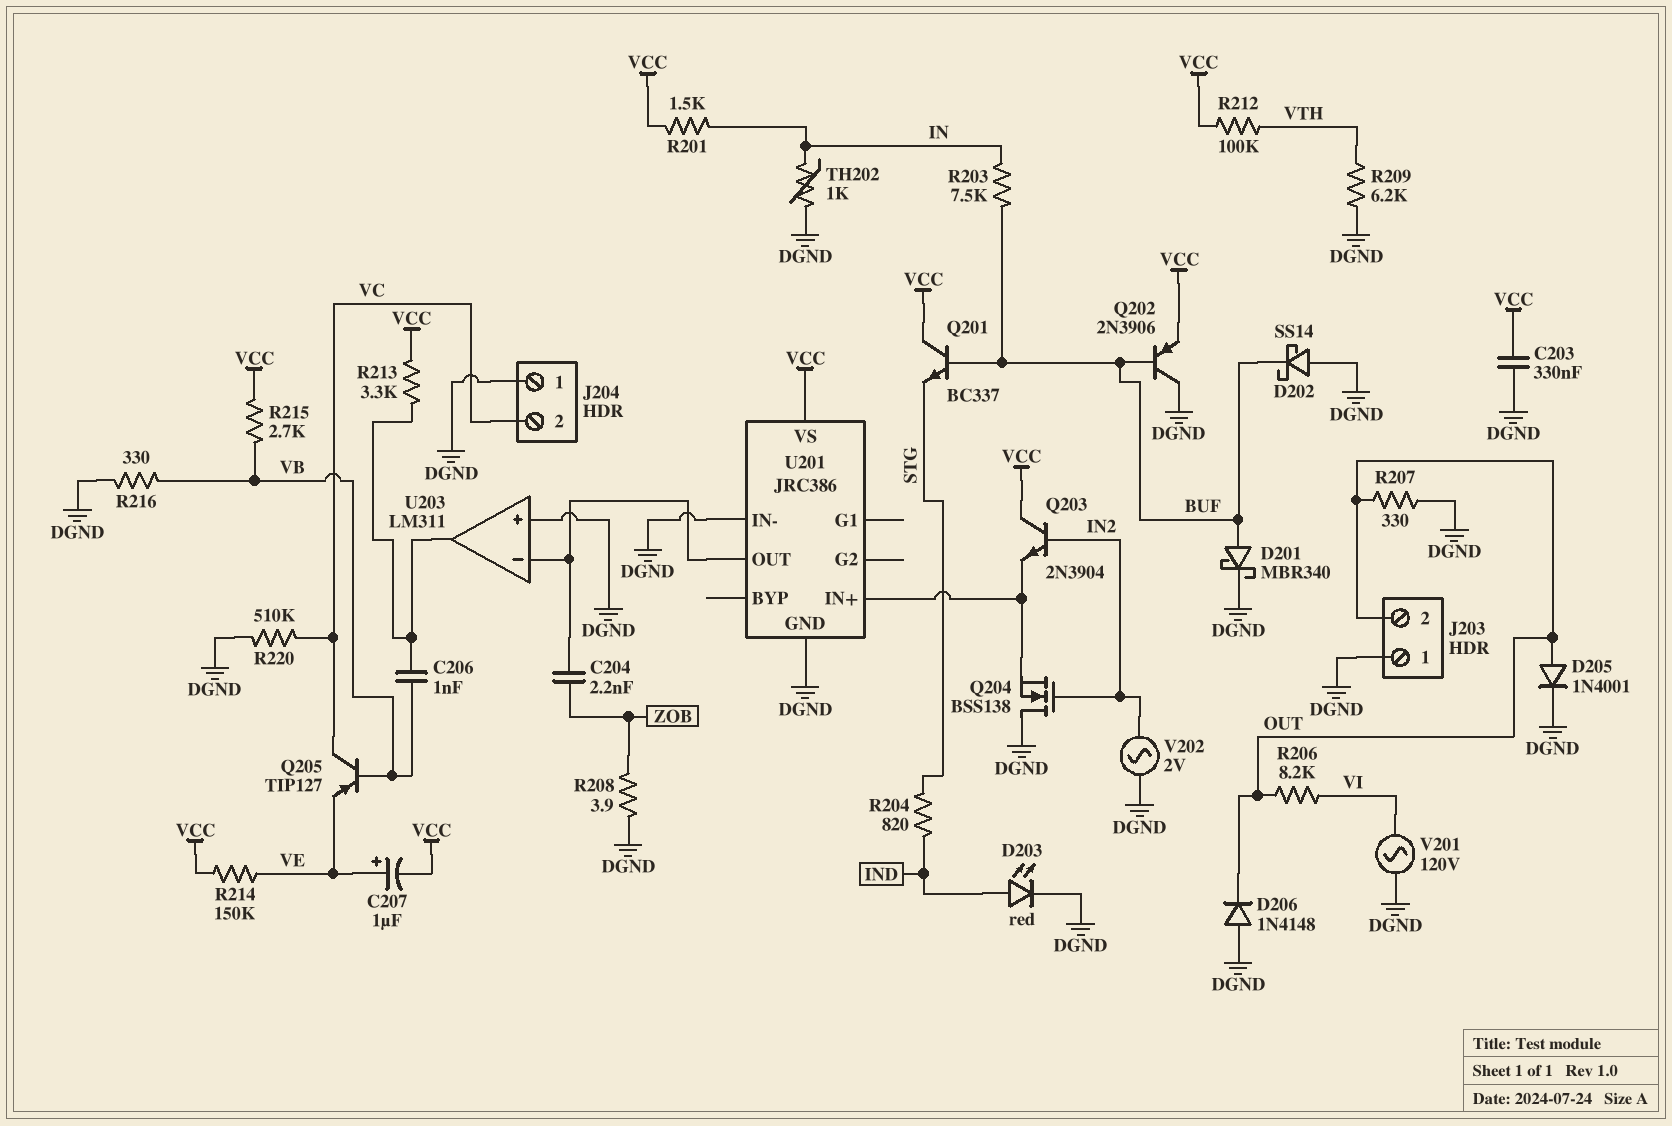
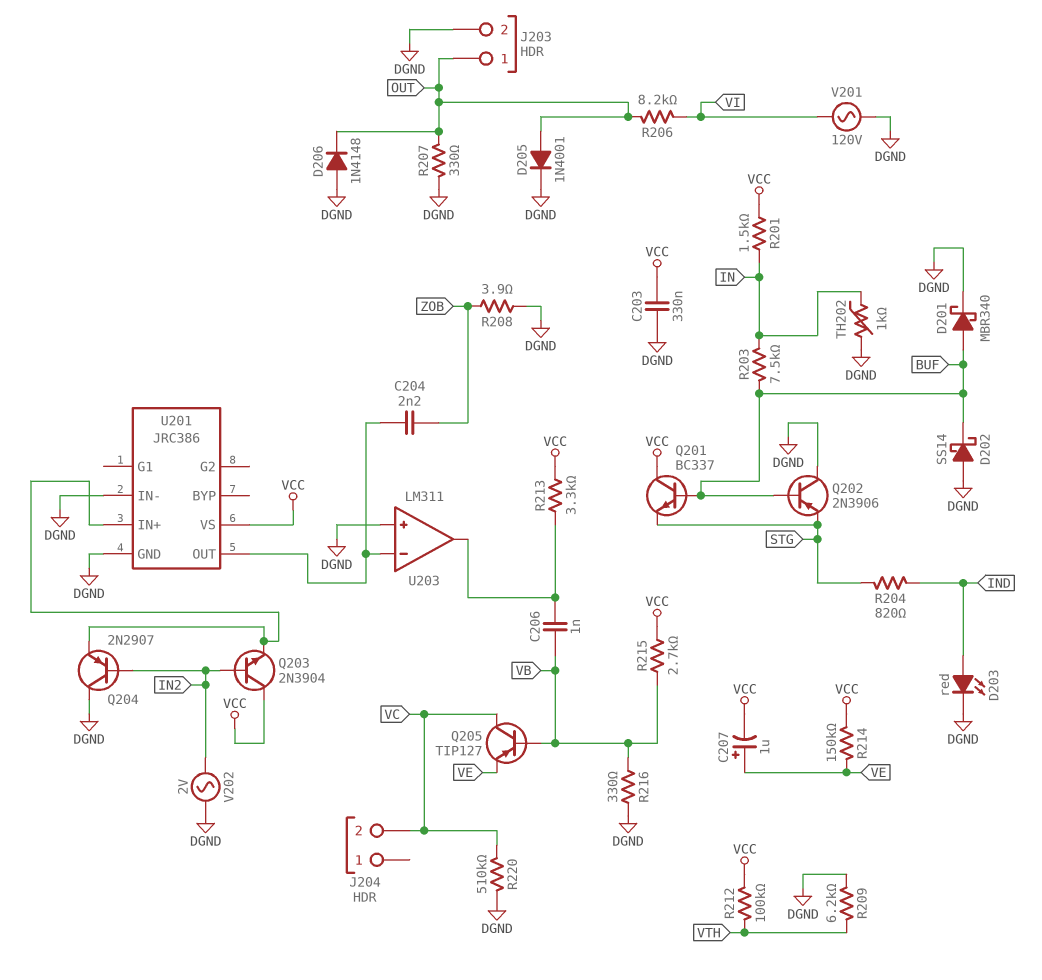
J203 pin 1: DGND -> OUT
J203 pin 2: OUT -> DGND
J204 pin 1: DGND -> none
Q202: PNP 2N3906 (B BUF, C DGND, E VCC) -> PNP 2N3906 (B BUF, C DGND, E STG)
Q204: NMOS BSS138 (G IN2, D DGND, S U201/IN+) -> PNP 2N2907 (B IN2, C DGND, E U201/IN+)

